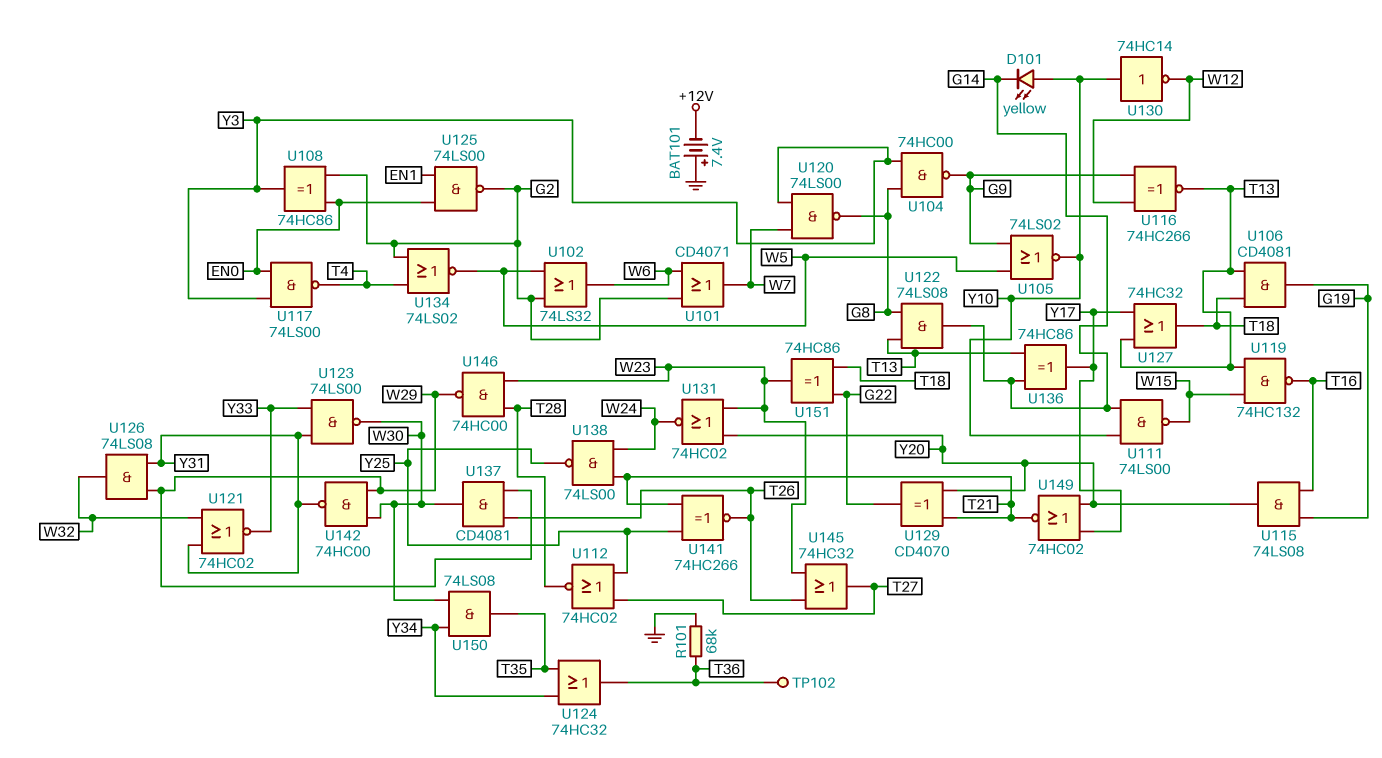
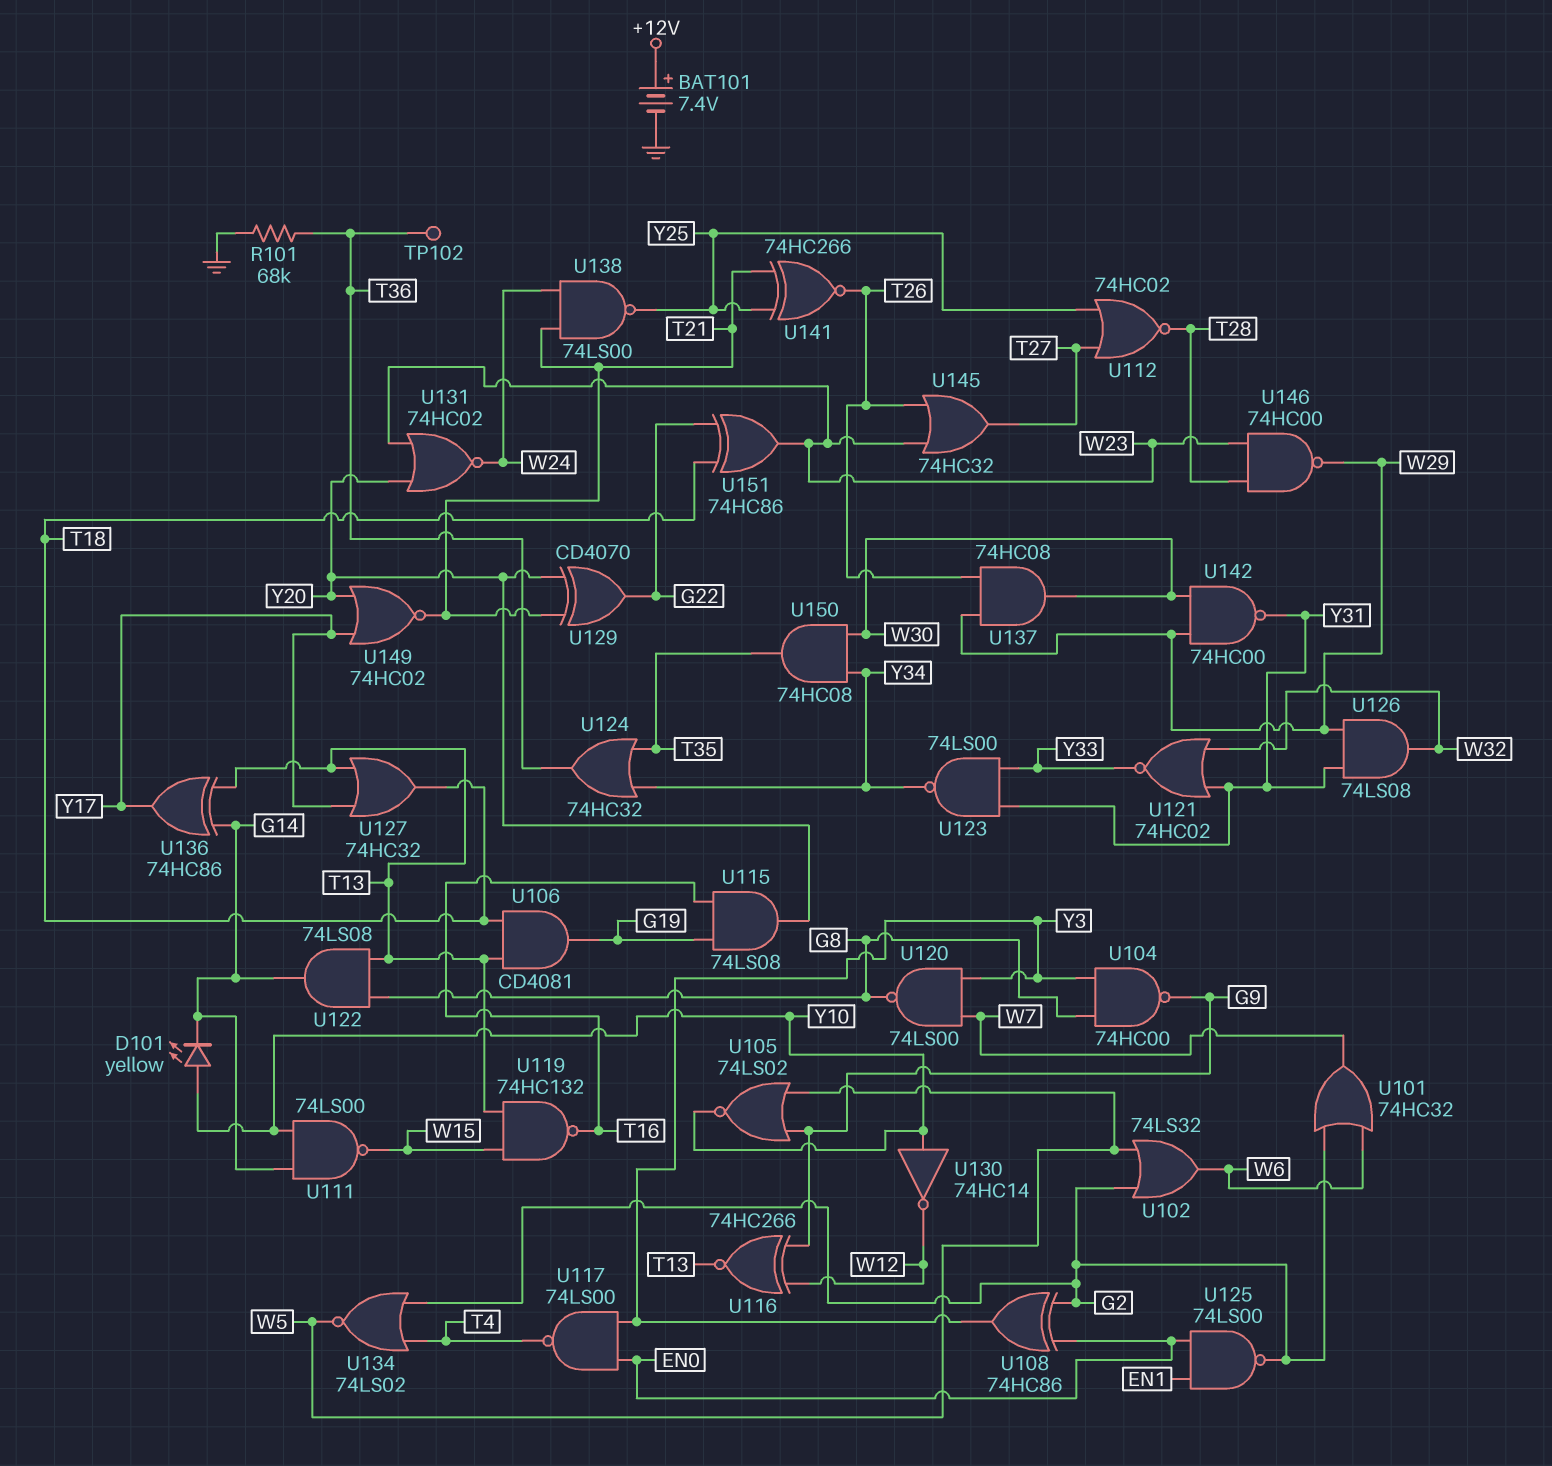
BAT101: 7.4V (plus GND, minus +12V) -> 7.4V (plus +12V, minus GND)
U101: OR CD4071 (in G2, in W6, out W7) -> OR 74HC32 (in G2, in W6, out W7)
U123: NAND 74LS00 (in Y31, in Y33, out W30) -> NAND 74LS00 (in Y31, in Y33, out Y34)
U137: AND CD4081 (in T26, in W29, out W30) -> AND 74HC08 (in T26, in W29, out W30)
U150: AND 74LS08 (in W30, in Y34, out T35) -> AND 74HC08 (in W30, in Y34, out T35)

